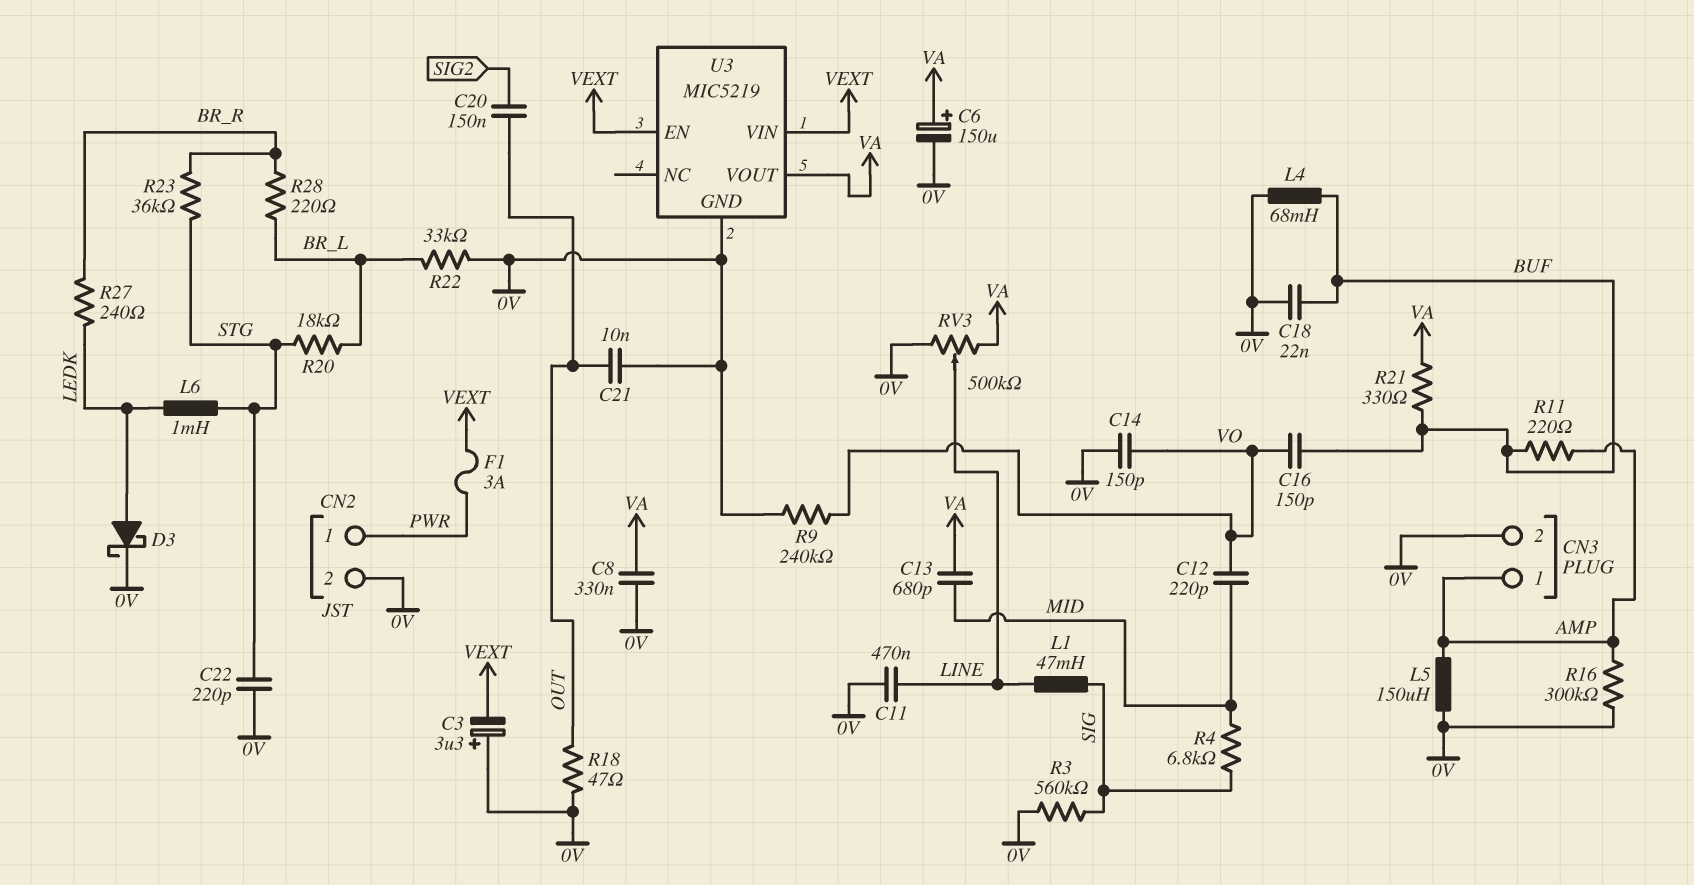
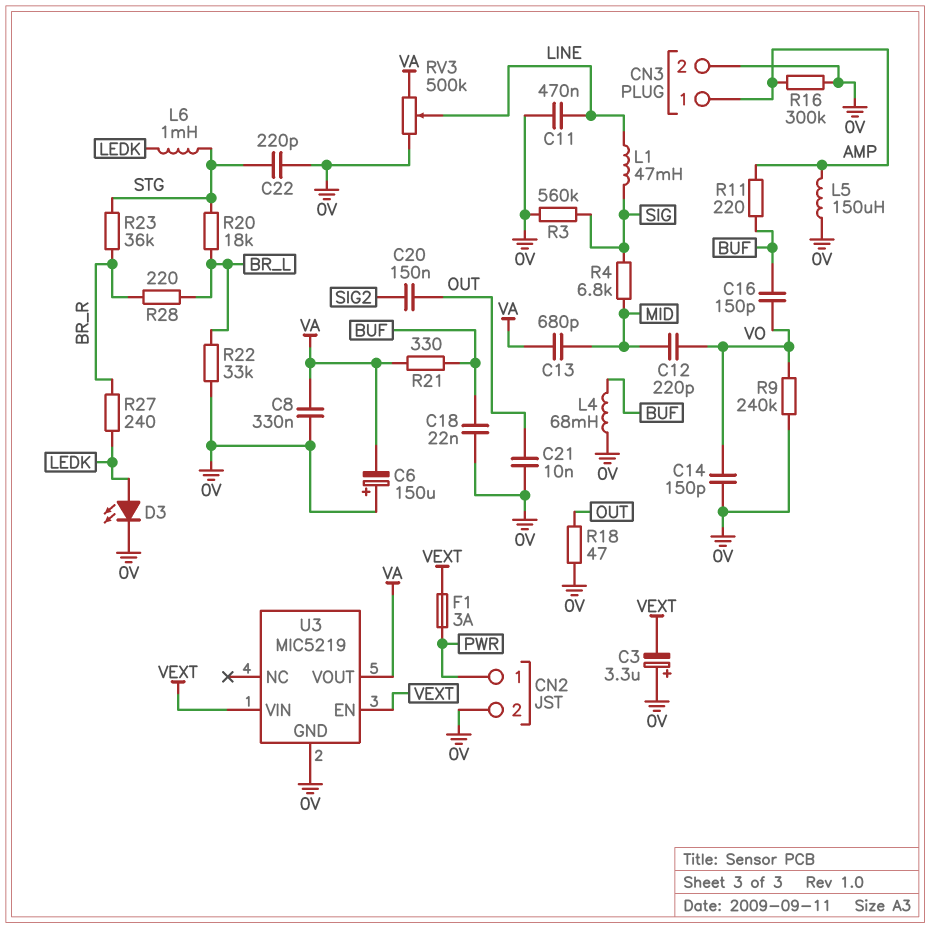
C6: 150uF (plus VA, minus 0V) -> 150uF (plus 0V, minus VA)
D3: schottky (A LEDK, K 0V) -> LED (A LEDK, K 0V)

